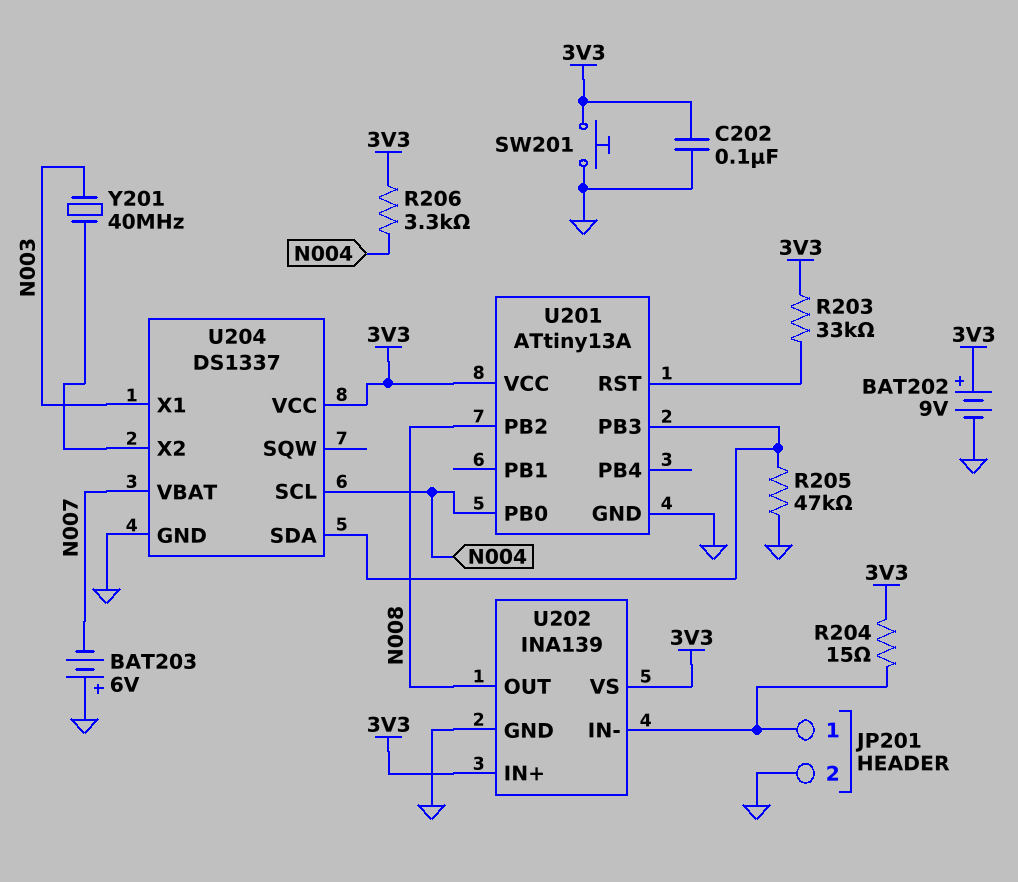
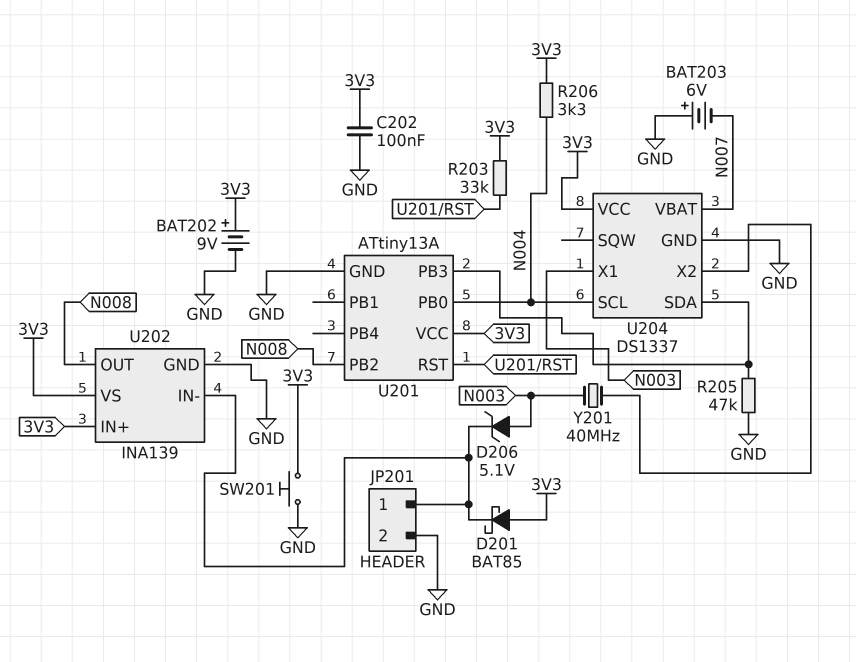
D201: none -> schottky BAT85 (A 3V3, K JP201/1)
D206: none -> zener 5.1V (A N003, K JP201/1)
R204: 15 (3V3, JP201/1) -> none

